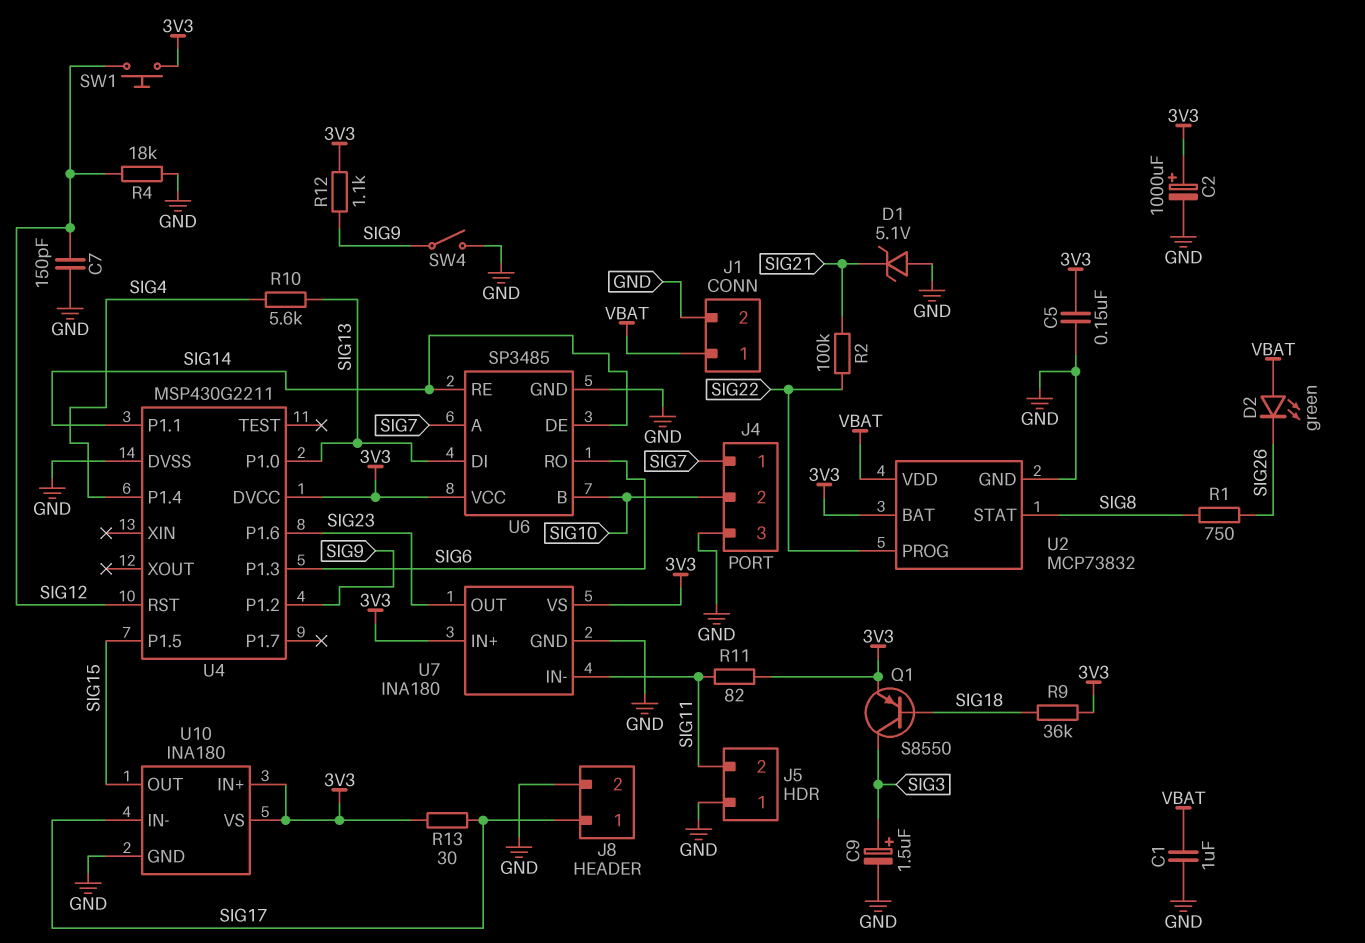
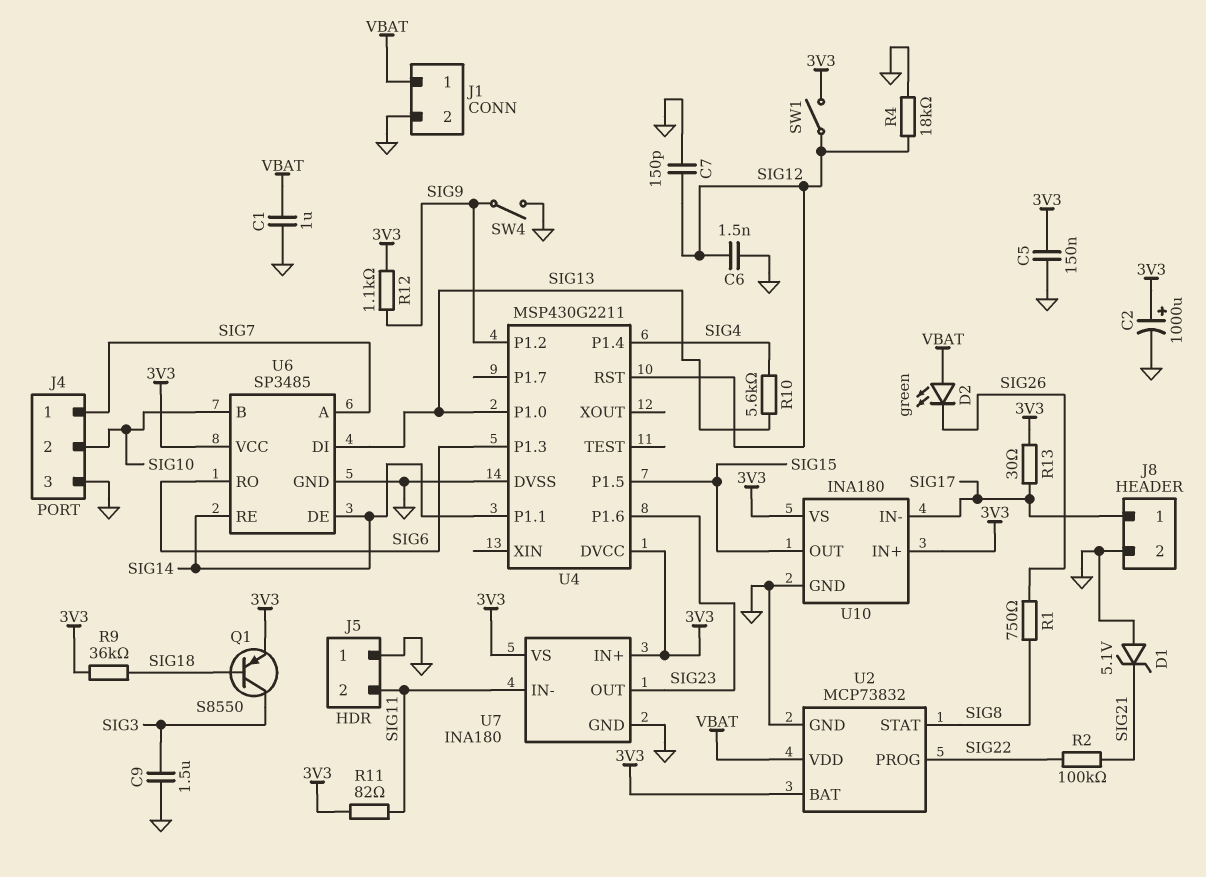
C6: none -> 1.5nF (GND, SIG12)
C9: 1.5uF (plus SIG3, minus GND) -> 1.5uF (GND, SIG3)
SW1: button (3V3, SIG12) -> switch (3V3, SIG12)

